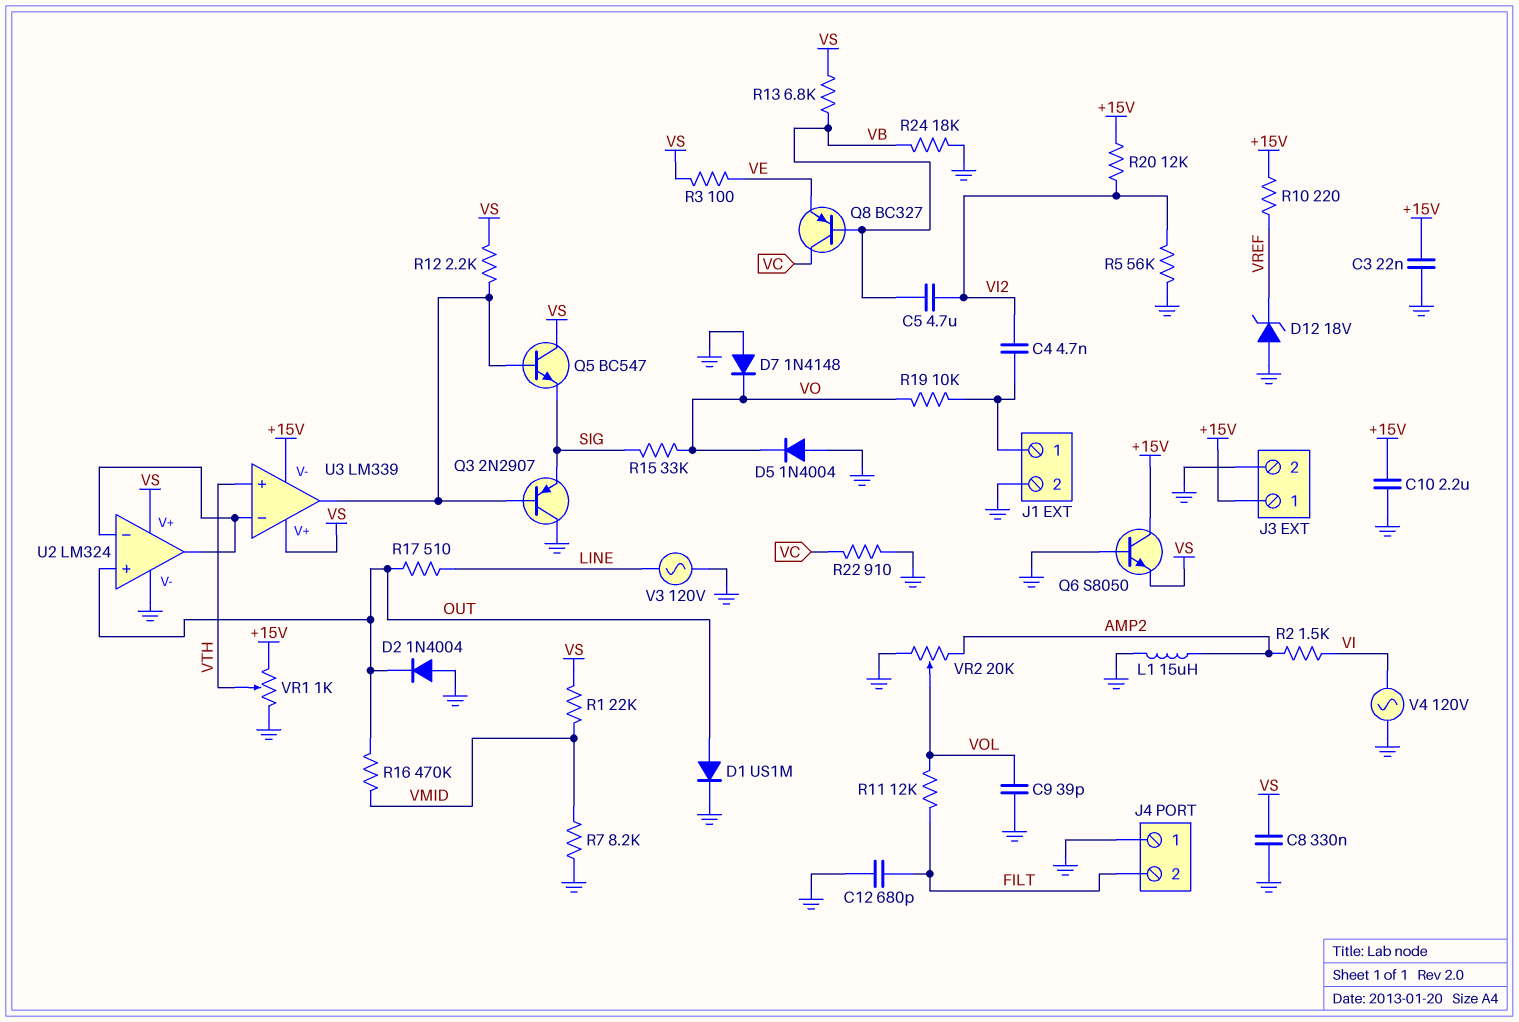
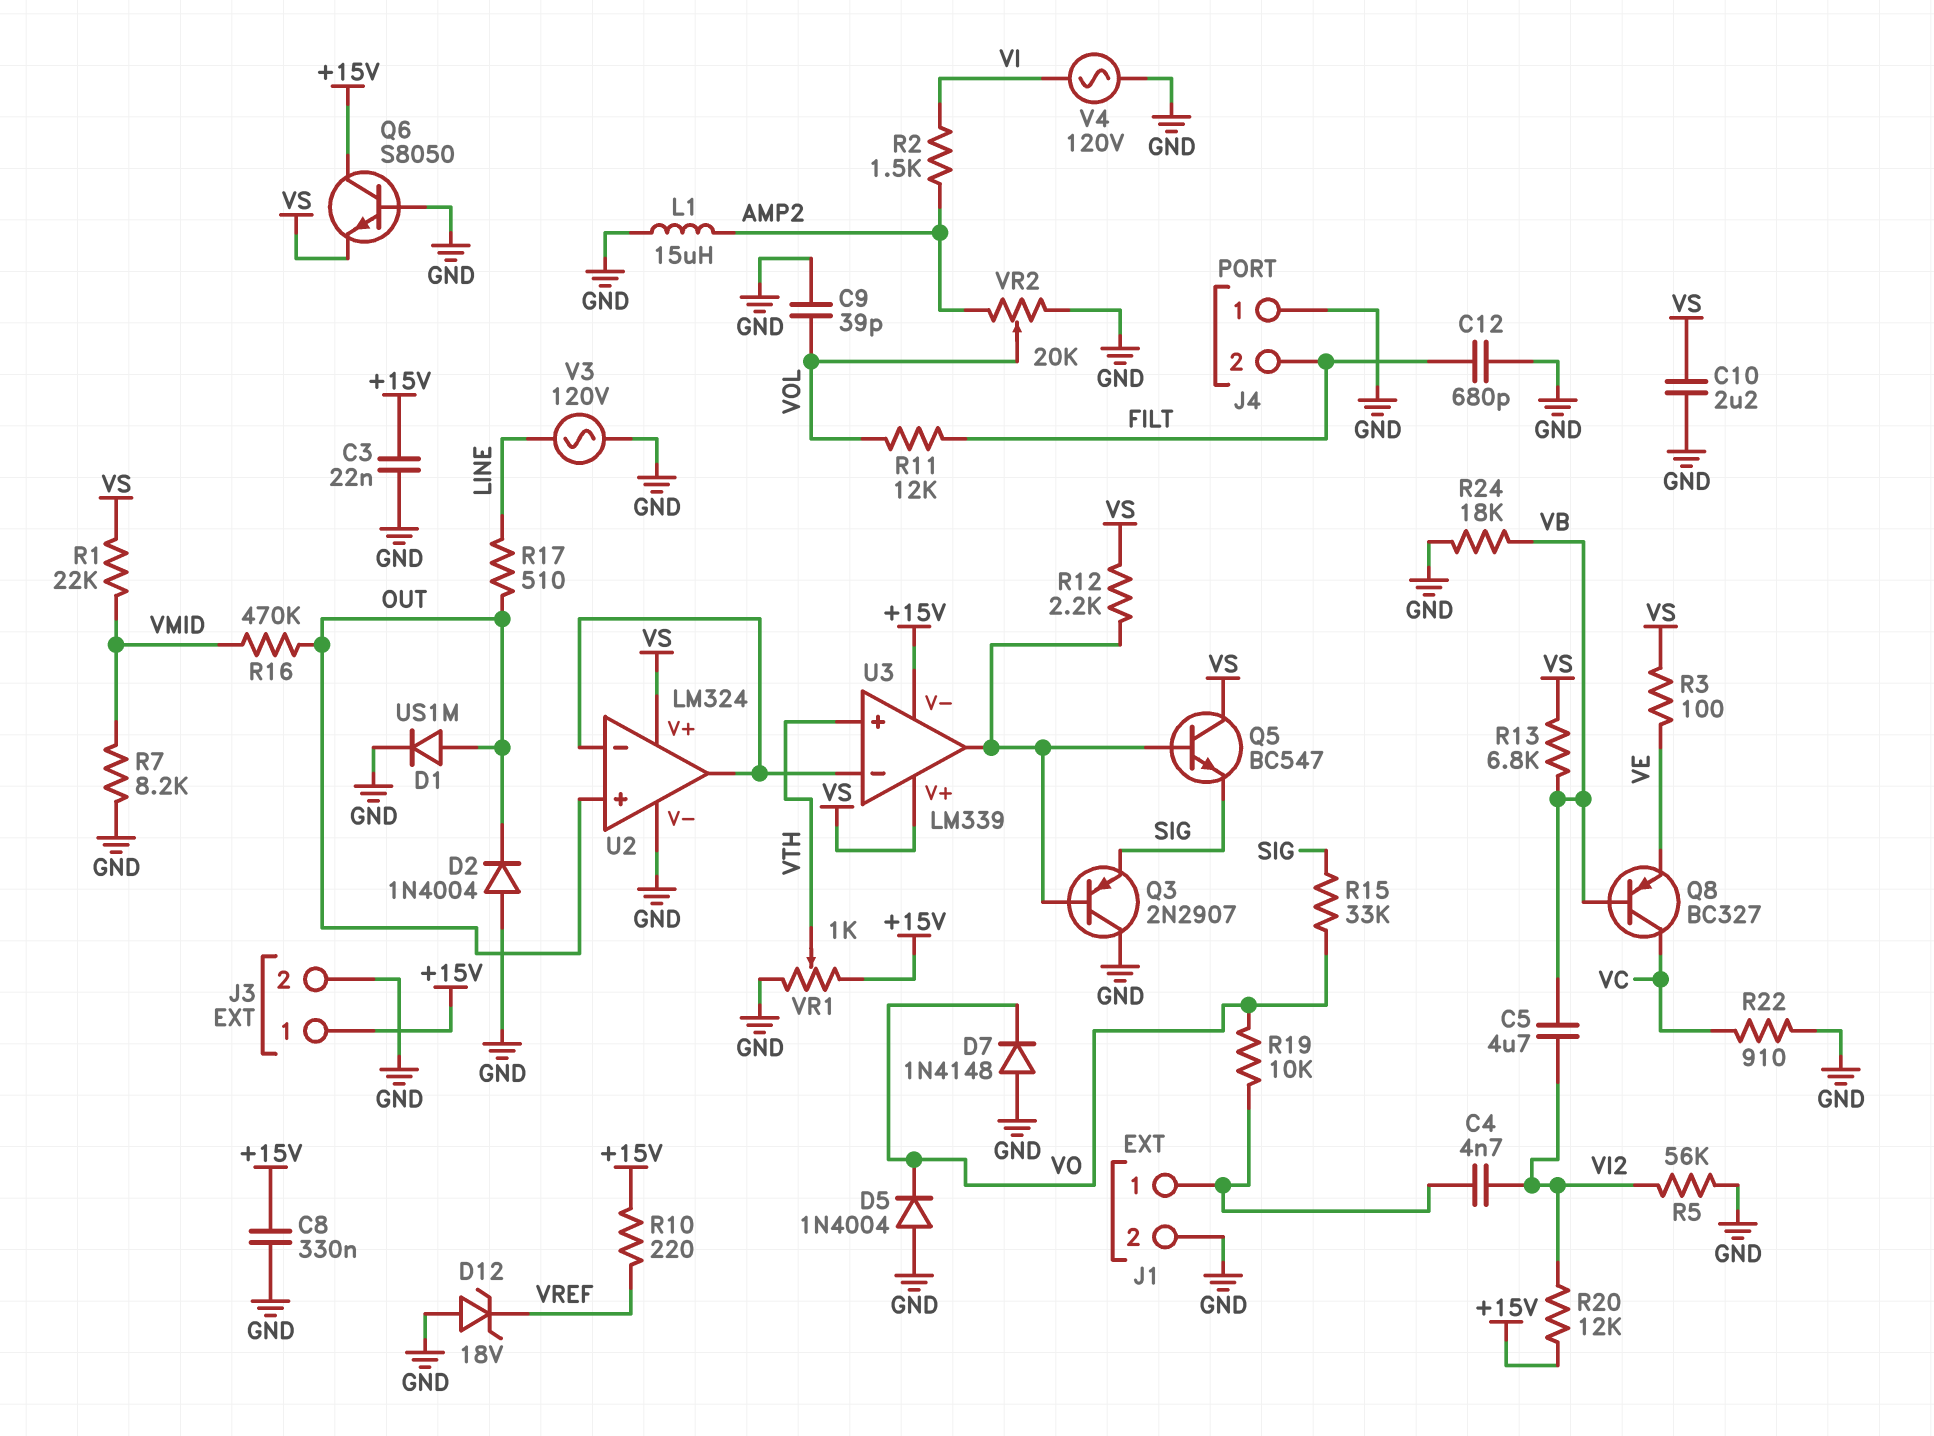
C8: 330nF (GND, VS) -> 330nF (+15V, GND)
C10: 2.2uF (+15V, GND) -> 2.2uF (GND, VS)

